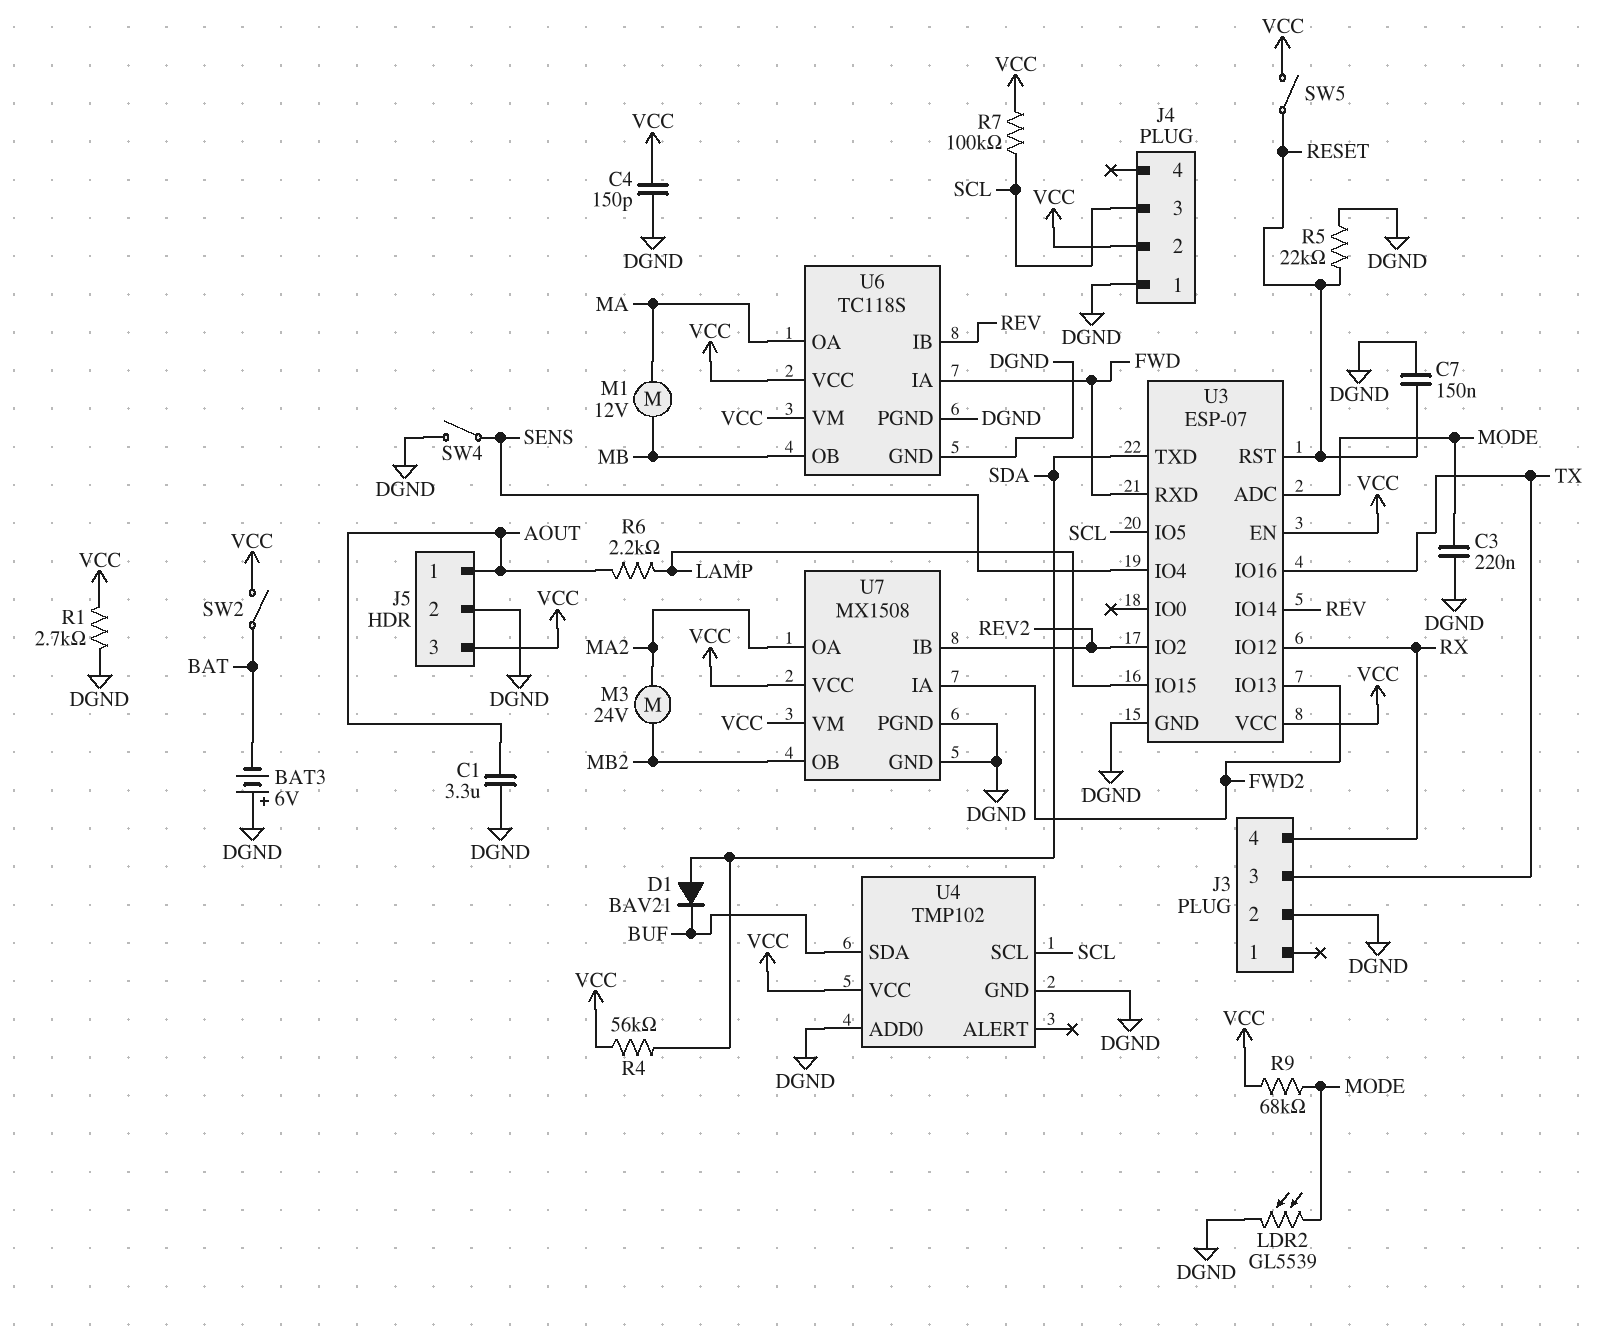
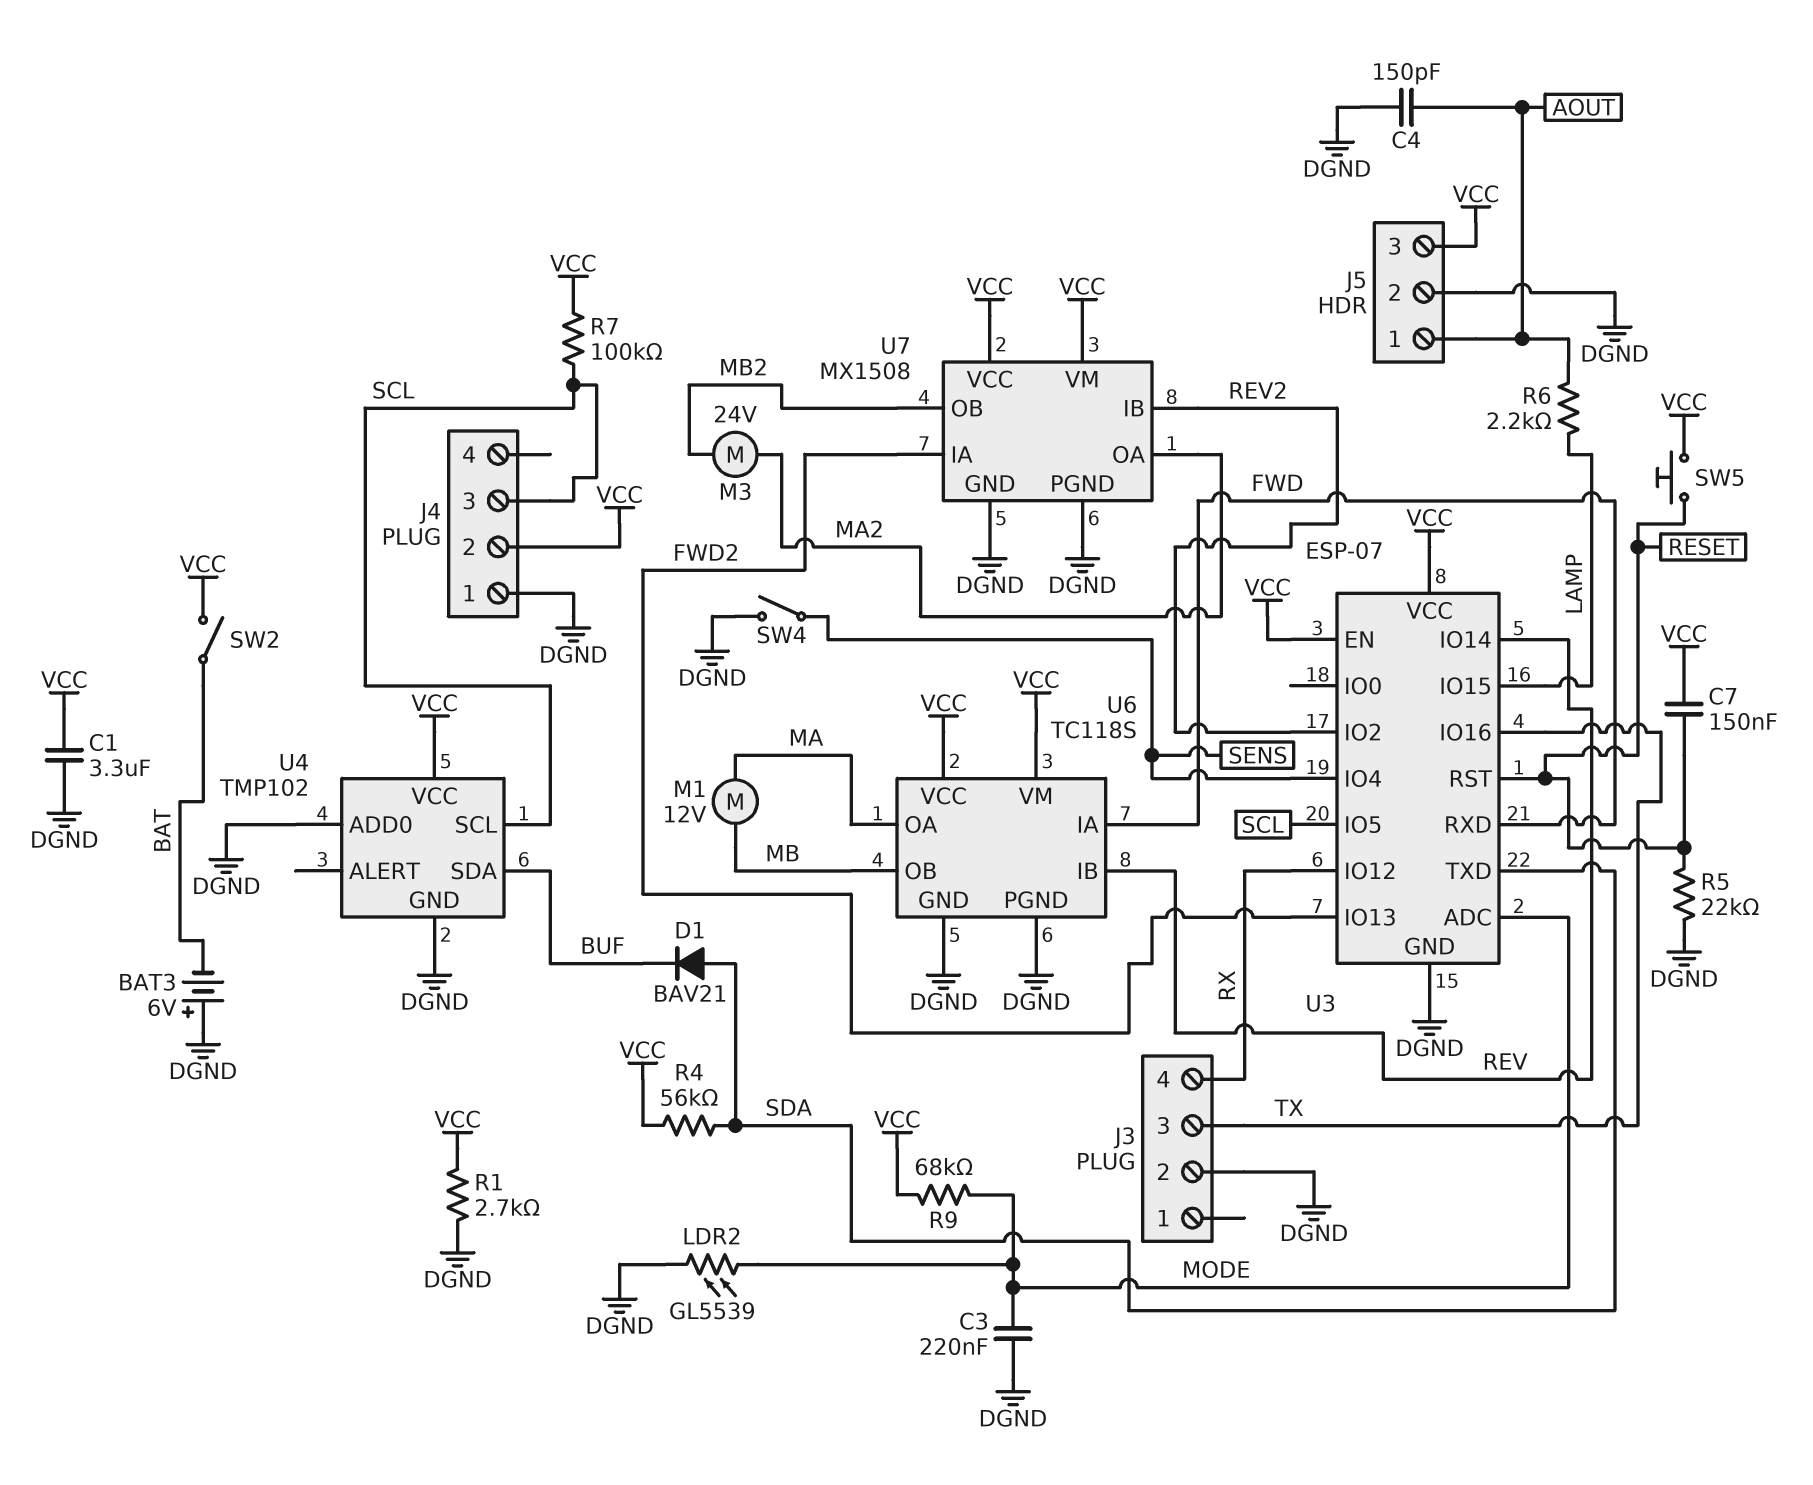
C1: 3.3uF (AOUT, DGND) -> 3.3uF (DGND, VCC)
C4: 150pF (DGND, VCC) -> 150pF (AOUT, DGND)
C7: 150nF (DGND, RESET) -> 150nF (RESET, VCC)
SW5: switch (RESET, VCC) -> button (RESET, VCC)

